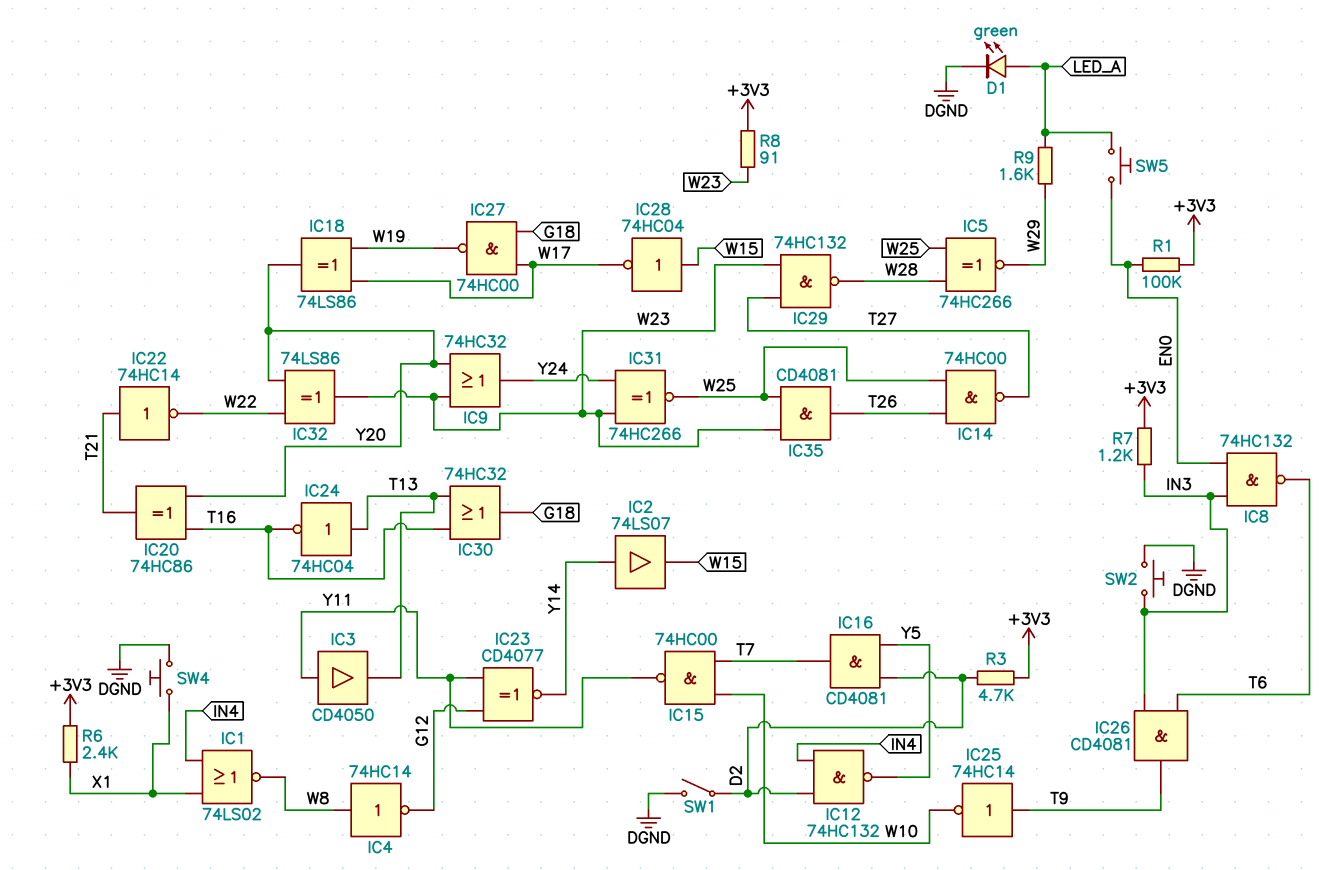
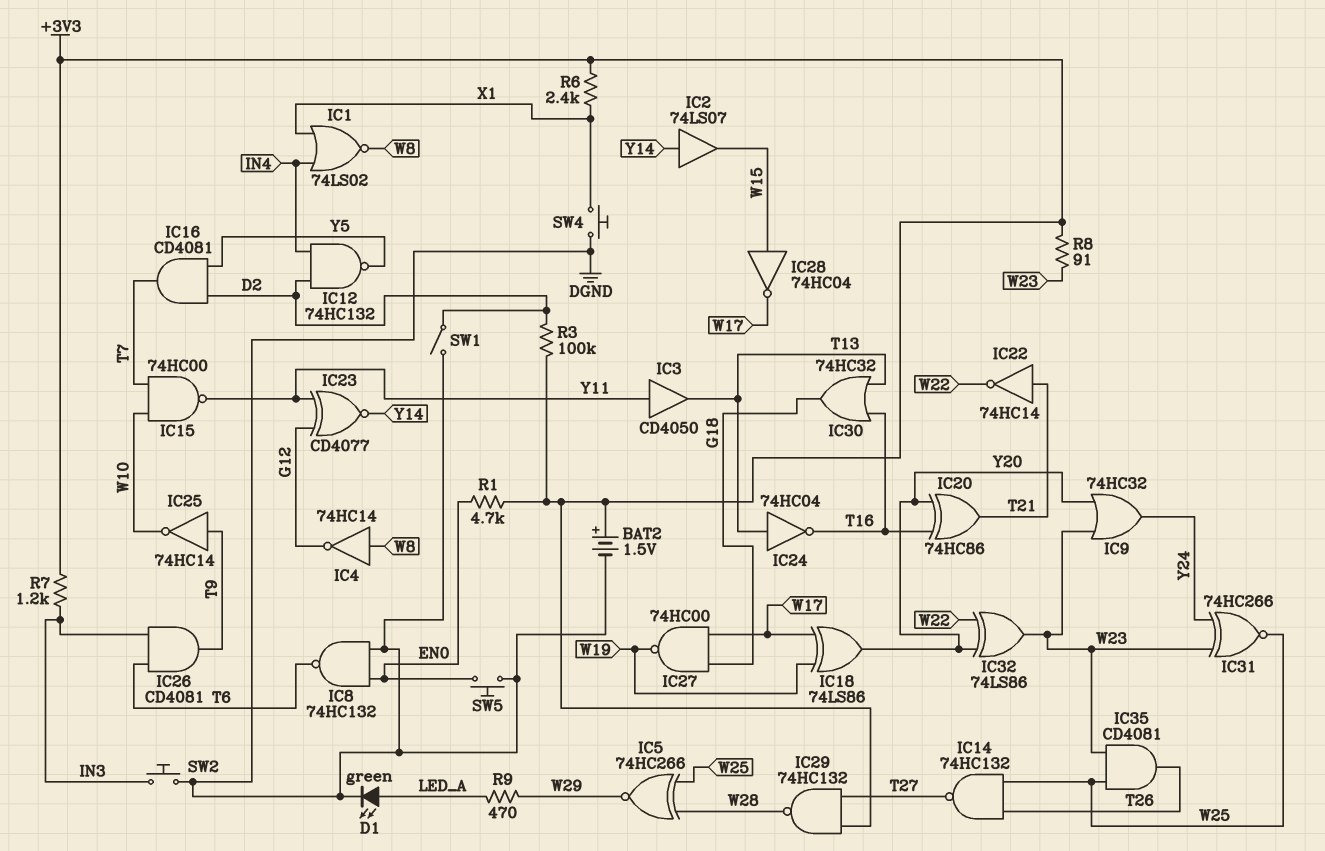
BAT2: none -> 1.5V (plus +3V3, minus DGND)
IC8: NAND 74HC132 (in EN0, in IN3, out T6) -> NAND 74HC132 (in DGND, in EN0, out T6)
IC14: NAND 74HC00 (in T26, in W25, out T27) -> NAND 74HC132 (in T26, in W25, out T27)
IC29: NAND 74HC132 (in T27, in W23, out W28) -> NAND 74HC132 (in +3V3, in T27, out W28)
R1: 100k (+3V3, EN0) -> 4.7k (+3V3, EN0)
R3: 4.7k (+3V3, D2) -> 100k (+3V3, D2)
R9: 1.6k (LED_A, W29) -> 470 (LED_A, W29)
SW5: button (EN0, LED_A) -> button (DGND, EN0)

